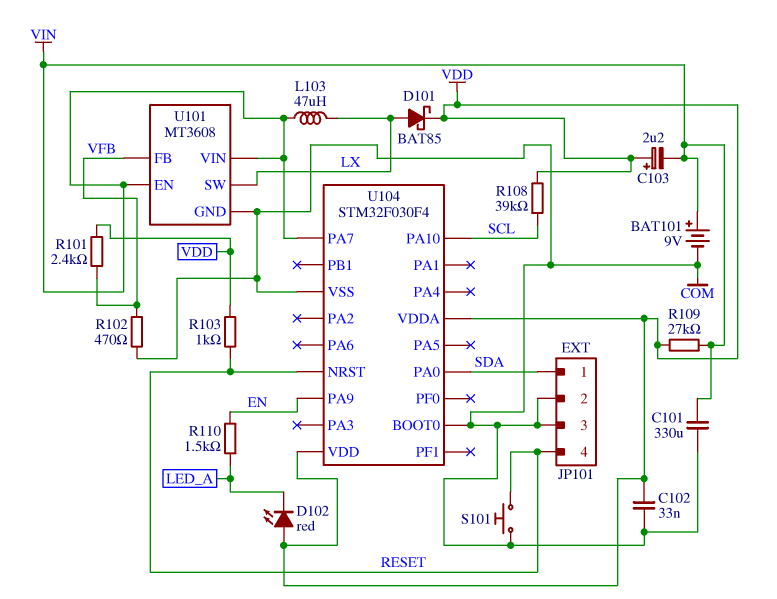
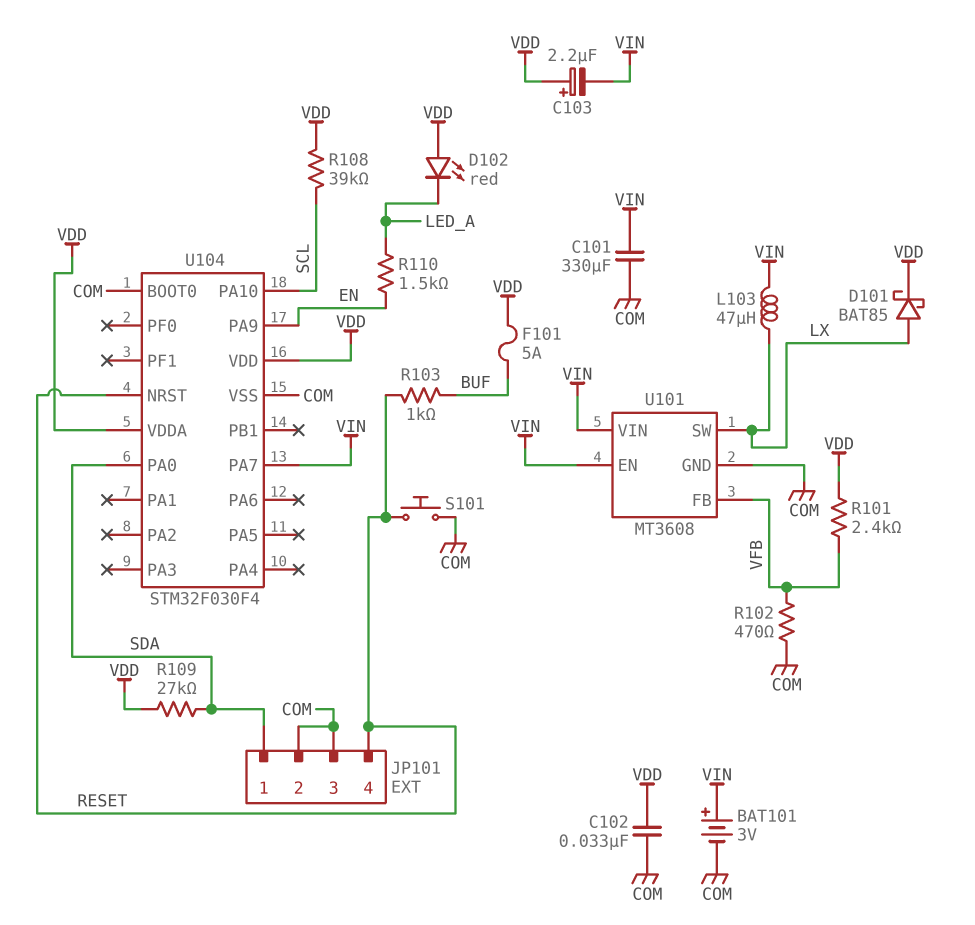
BAT101: 9V (plus VIN, minus COM) -> 3V (plus VIN, minus COM)
F101: none -> 5A (BUF, VDD)
R103: 1k (RESET, VDD) -> 1k (BUF, RESET)
R109: 27k (VDD, VIN) -> 27k (SDA, VDD)

